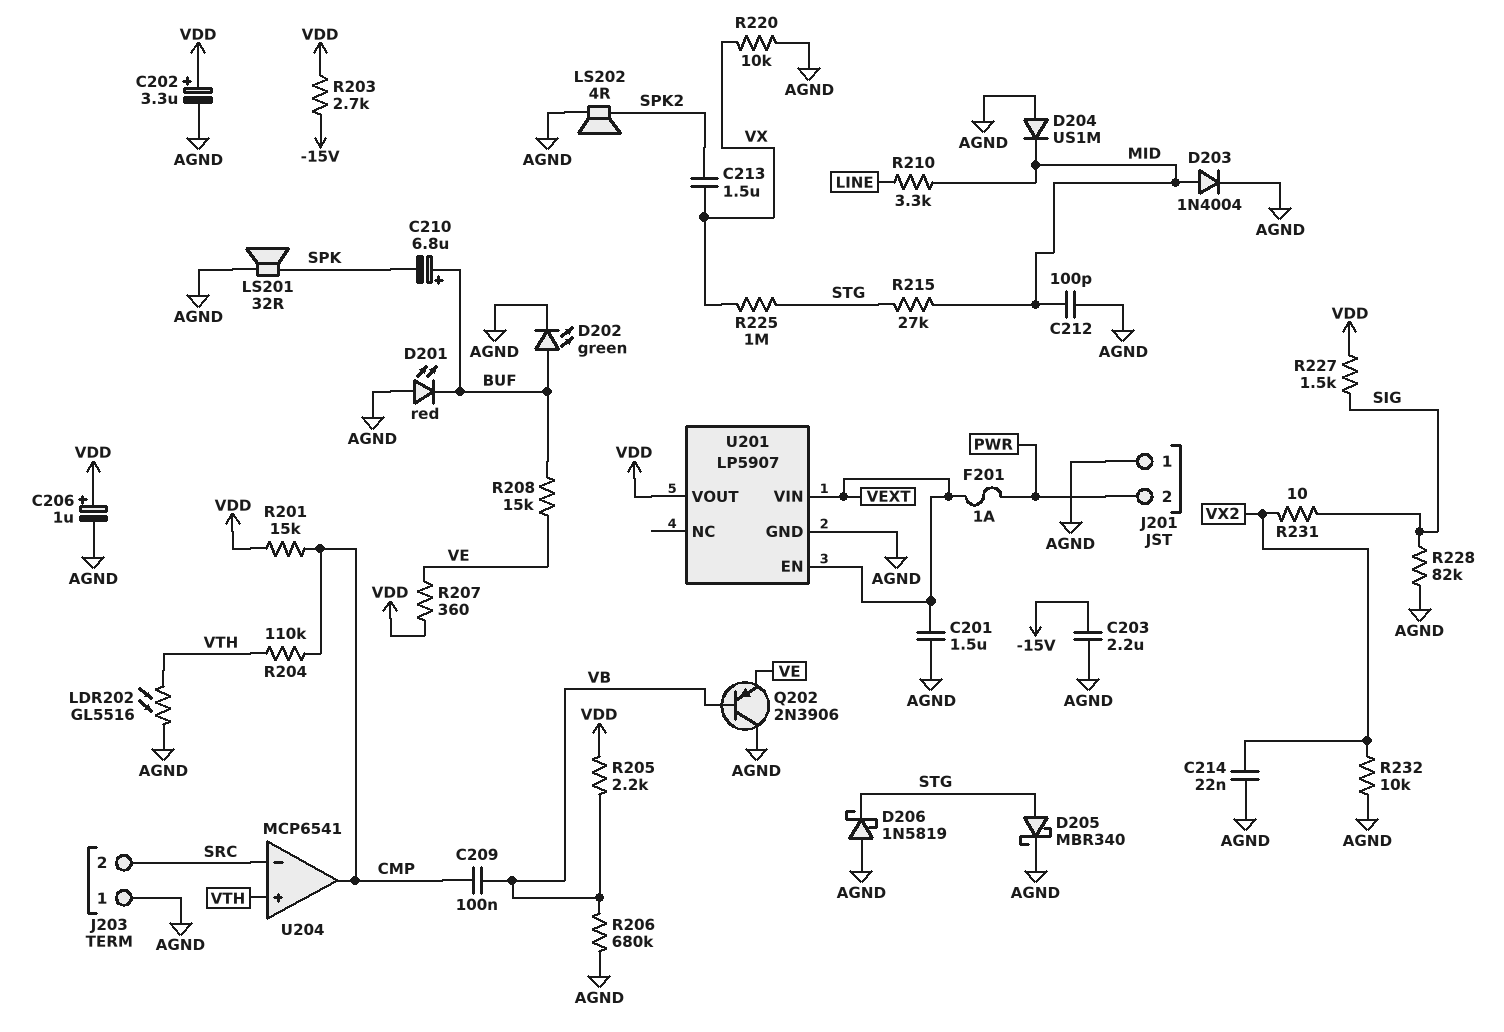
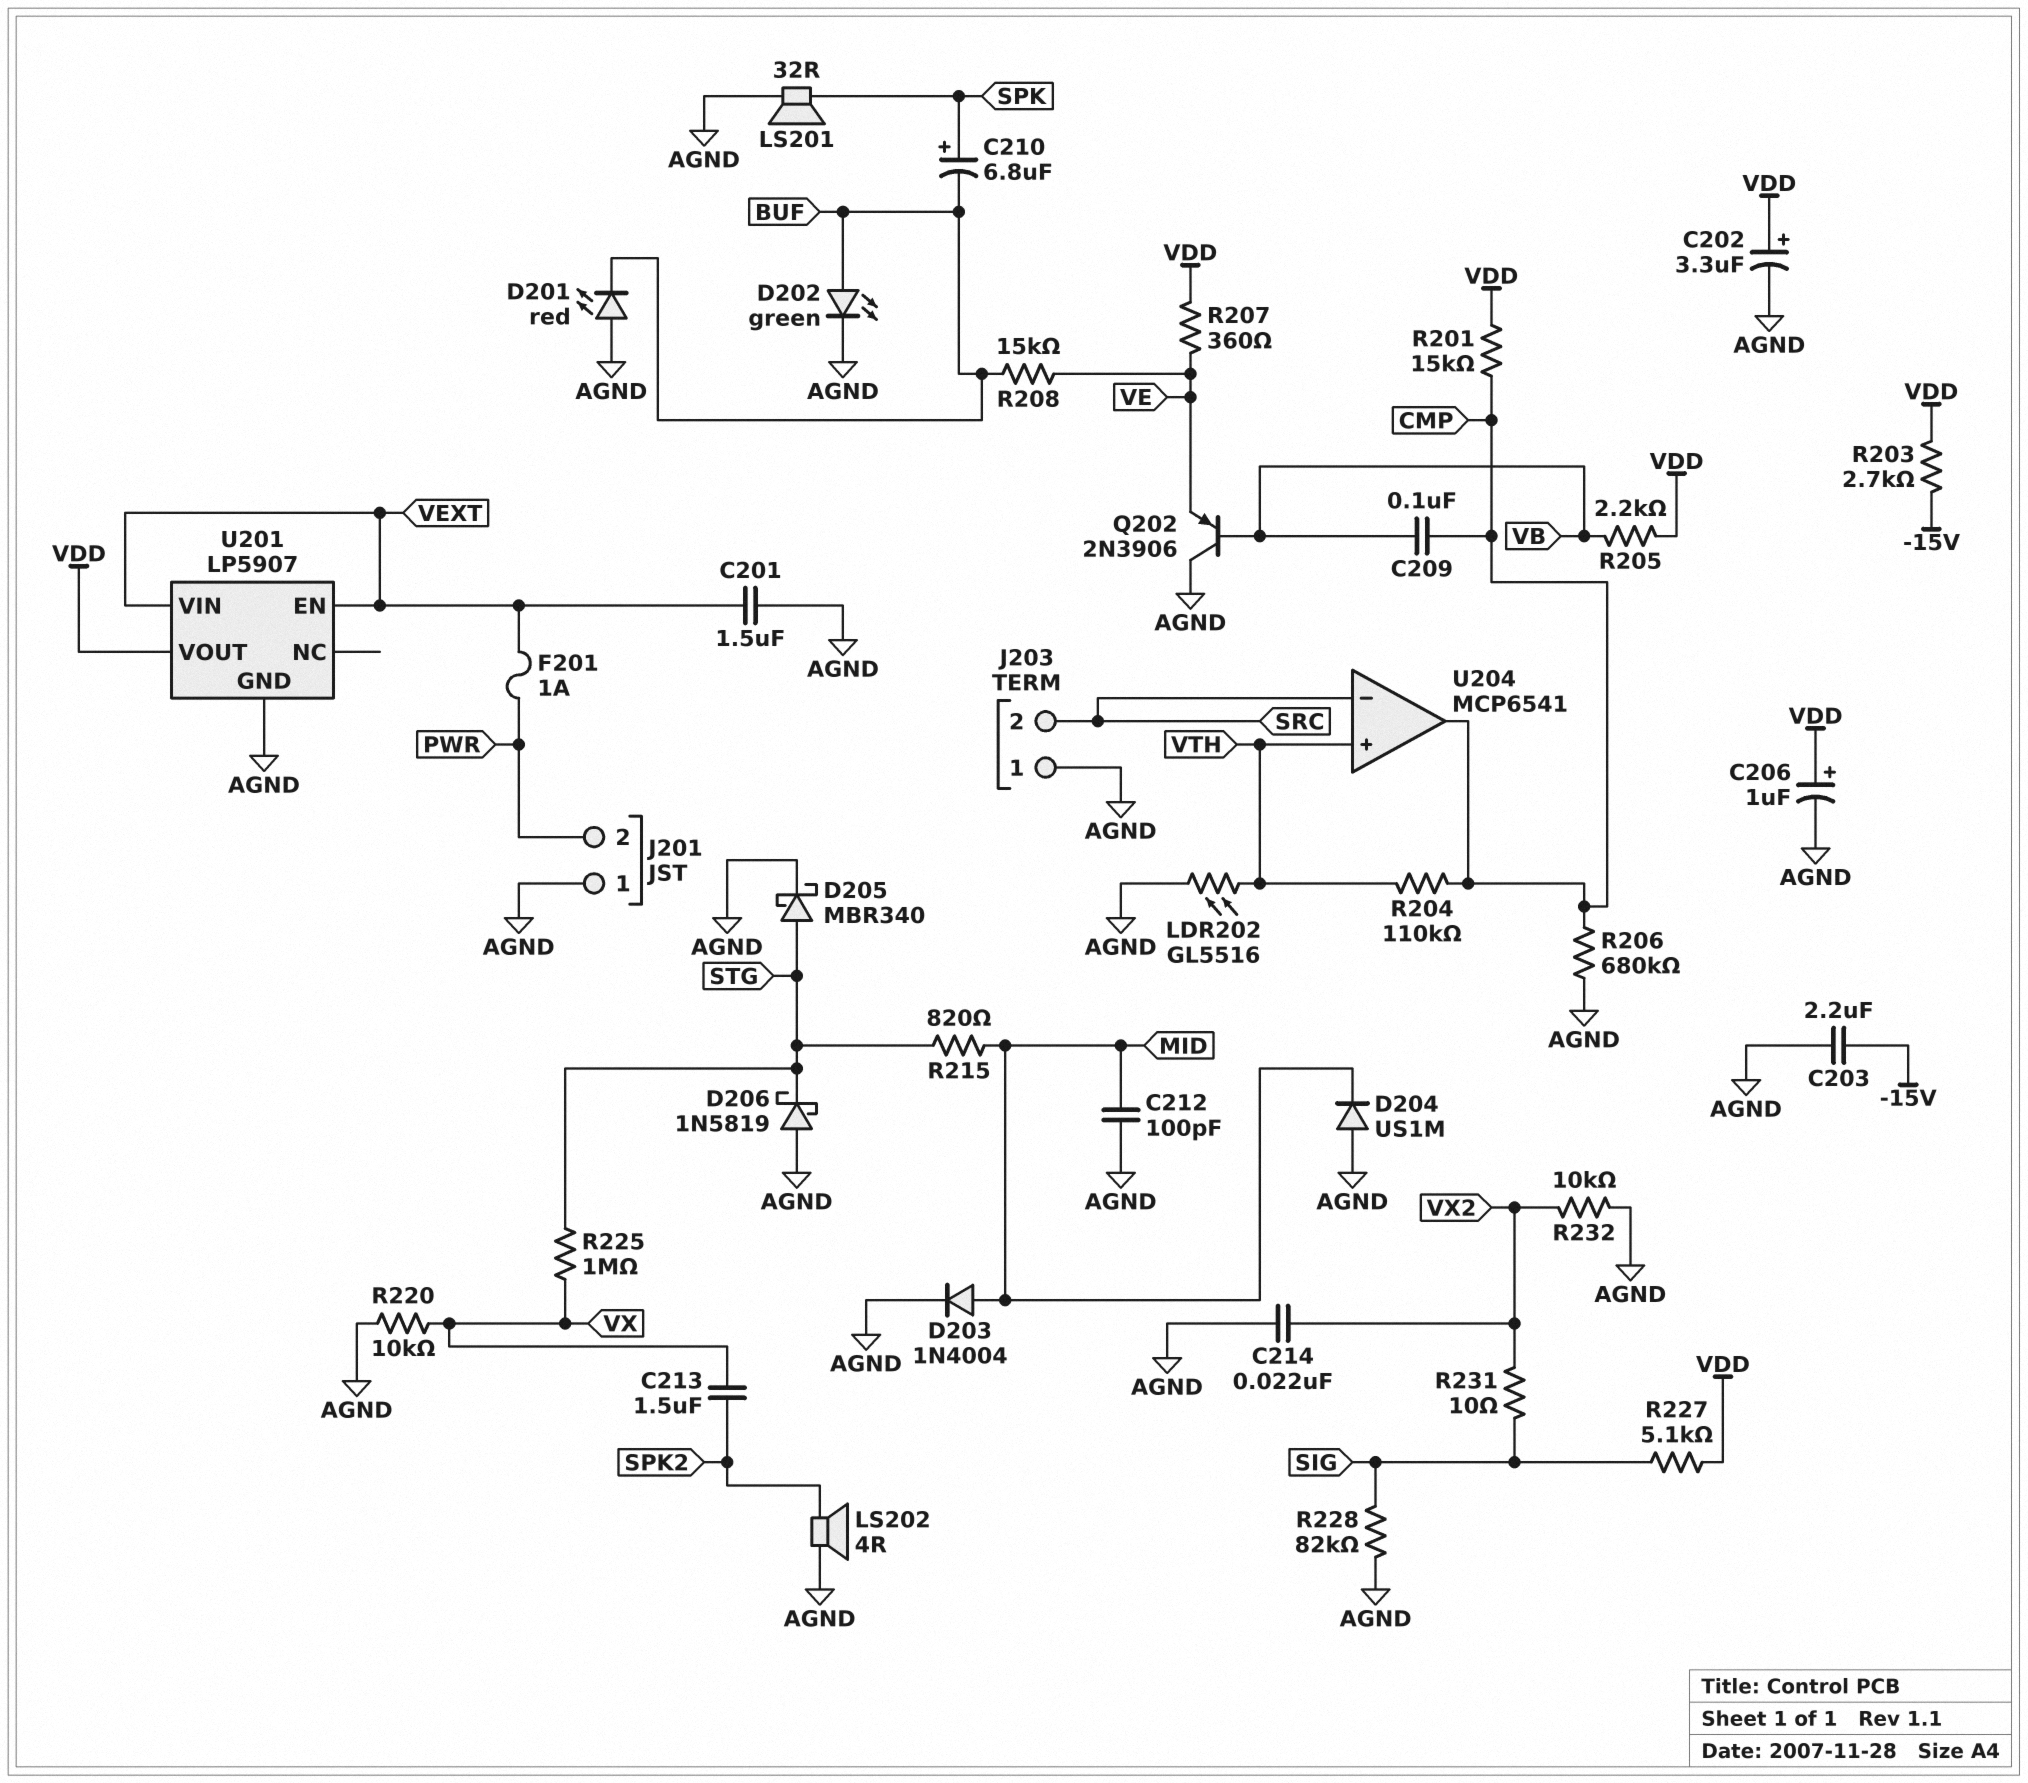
C210: 6.8uF (plus BUF, minus SPK) -> 6.8uF (plus SPK, minus BUF)
R206: 680k (AGND, VB) -> 680k (AGND, CMP)
R210: 3.3k (LINE, MID) -> none
R215: 27k (MID, STG) -> 820 (MID, STG)
R227: 1.5k (SIG, VDD) -> 5.1k (SIG, VDD)

